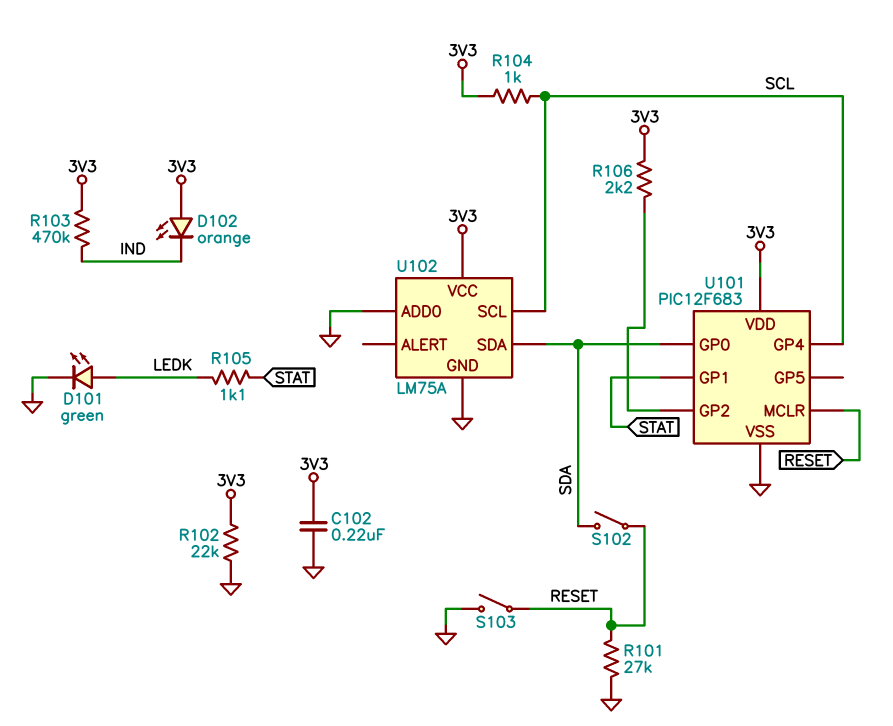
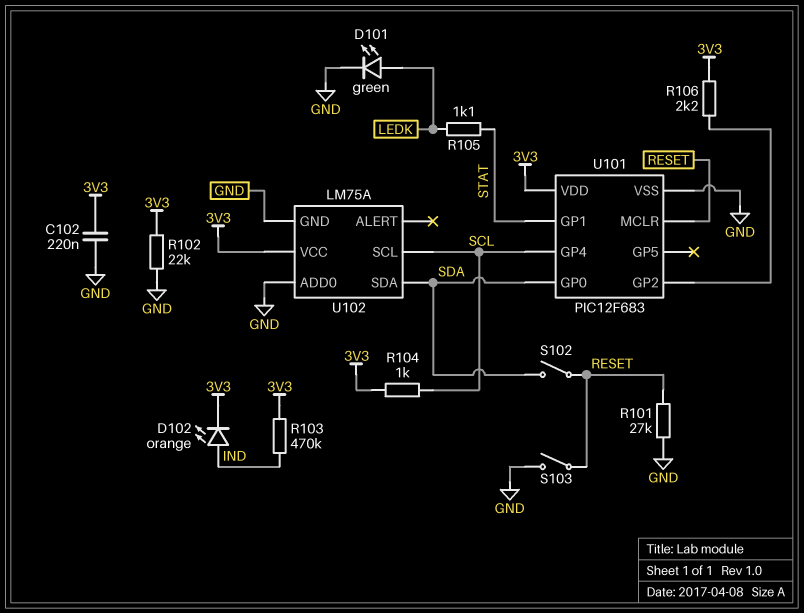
D102: LED orange (A 3V3, K IND) -> LED orange (A IND, K 3V3)

